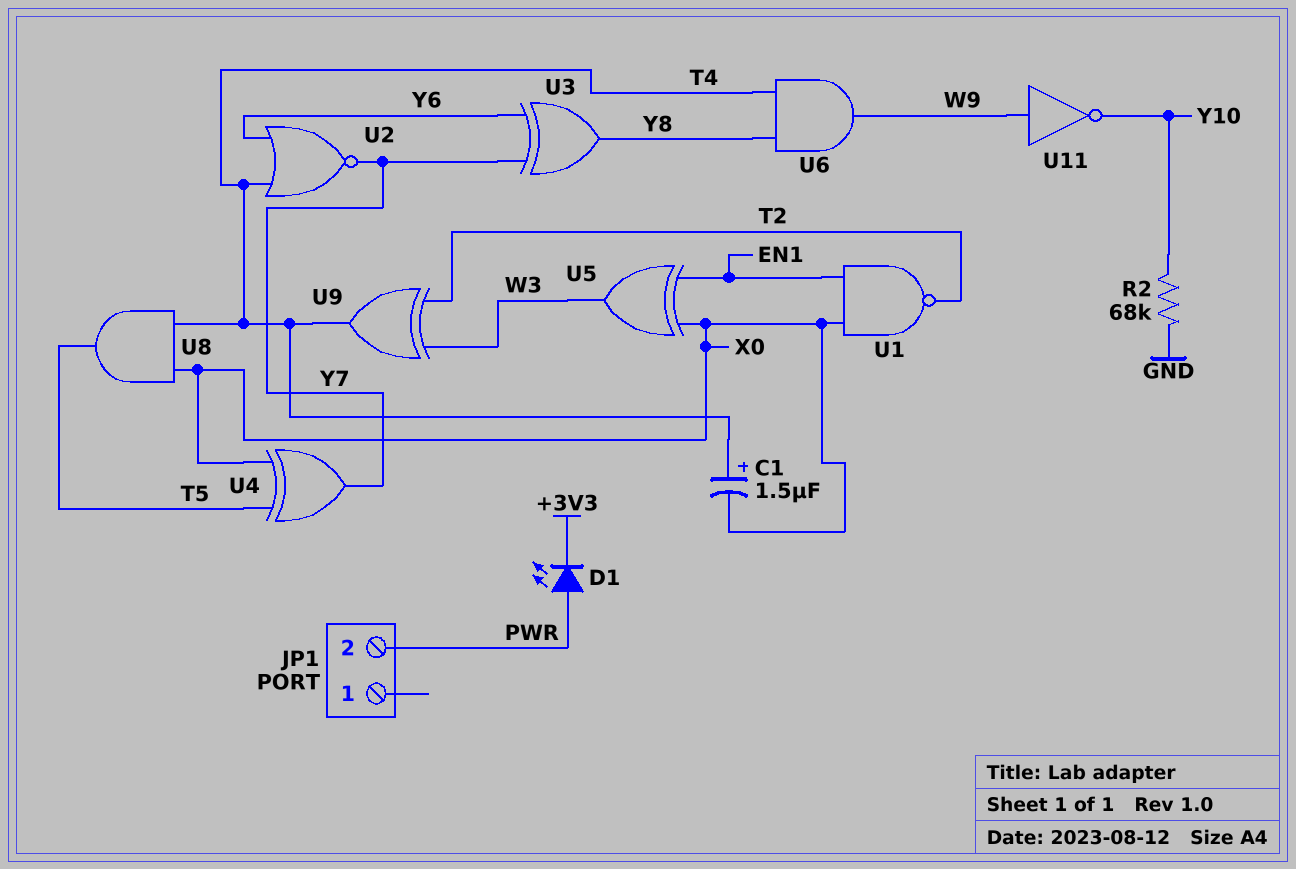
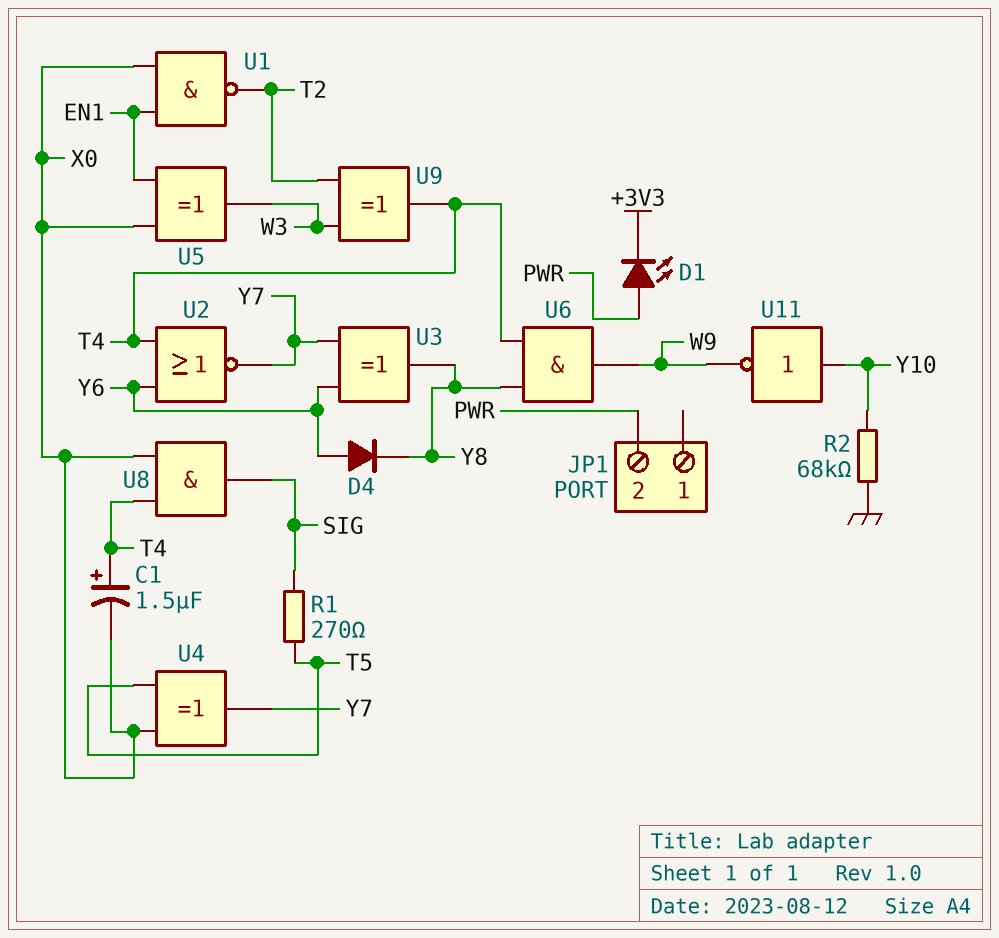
D4: none -> diode (A Y6, K Y8)
R1: none -> 270 (SIG, T5)
U8: AND (in T4, in X0, out T5) -> AND (in T4, in X0, out SIG)
U11: NOT (in W9, out Y10) -> NOT (in Y10, out W9)

